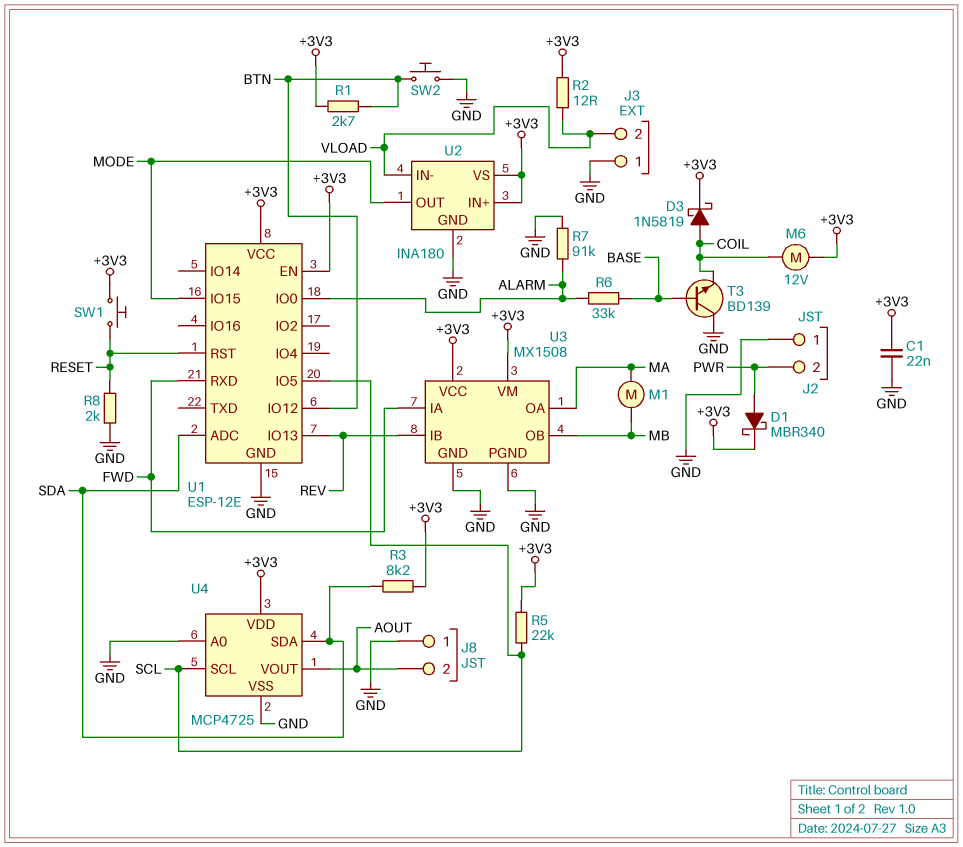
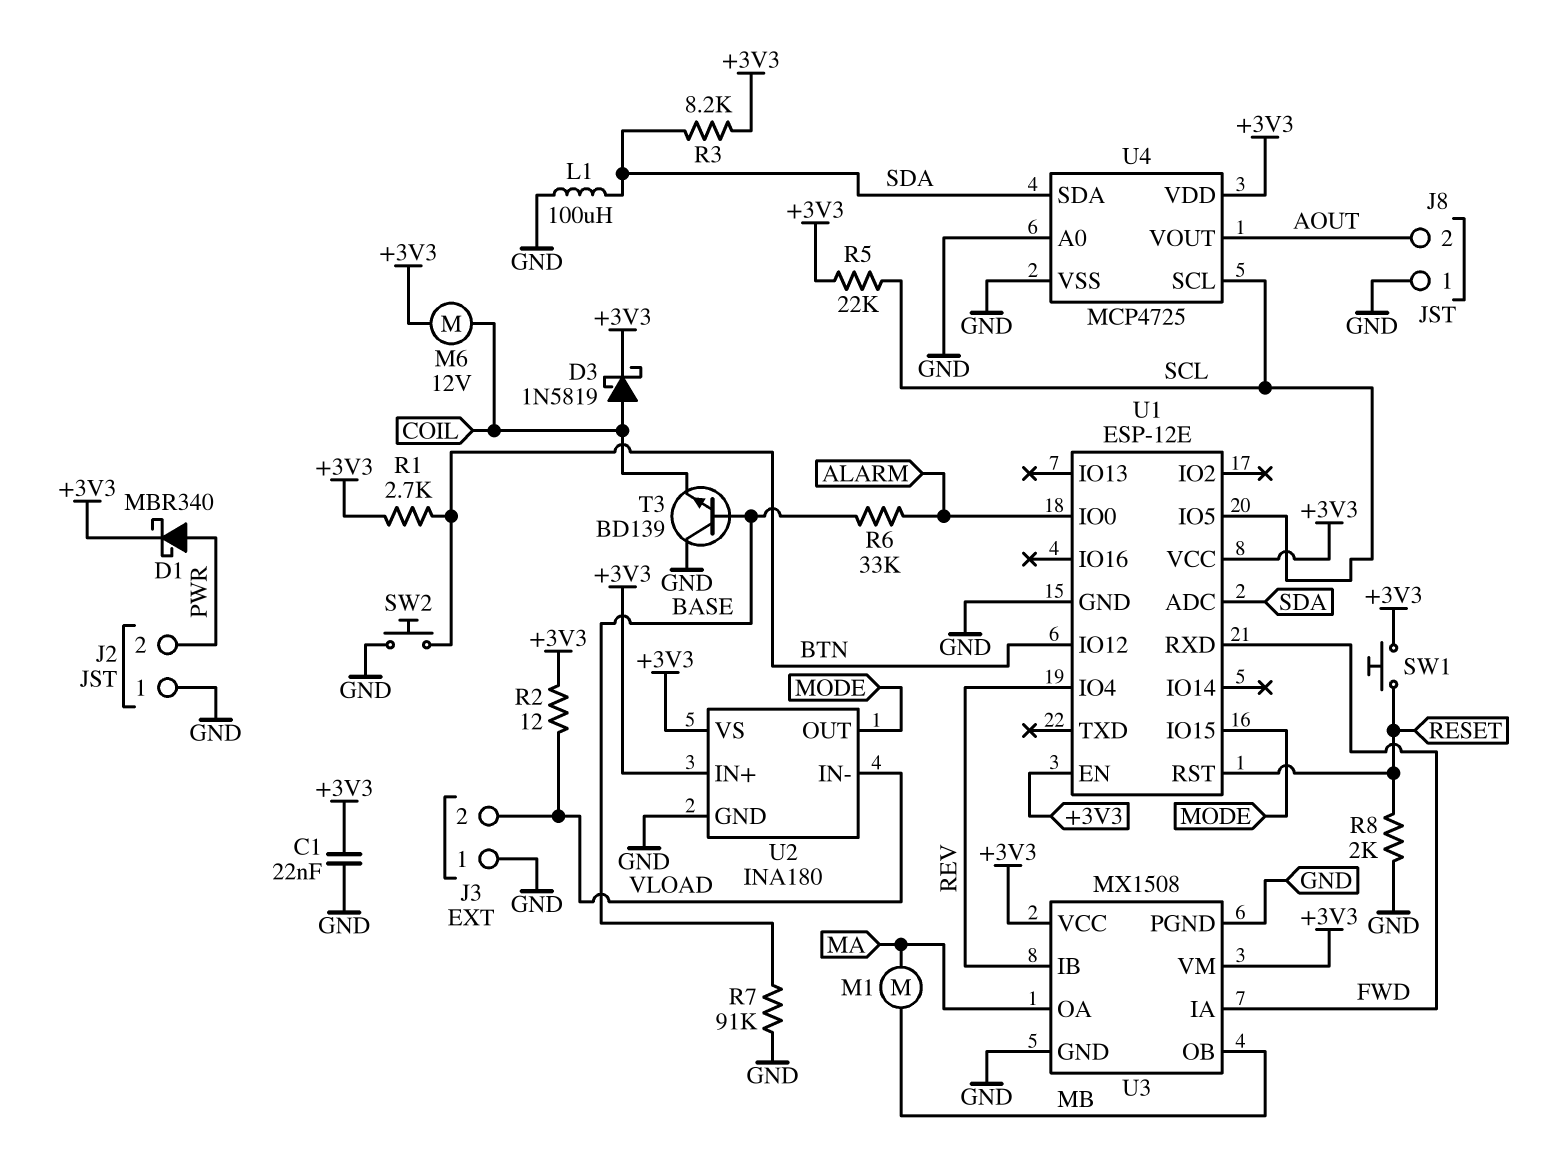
L1: none -> 100uH (GND, SDA)
R7: 91k (ALARM, GND) -> 91k (BASE, GND)
U1 pin IO4: none -> REV
U1 pin IO13: REV -> none

